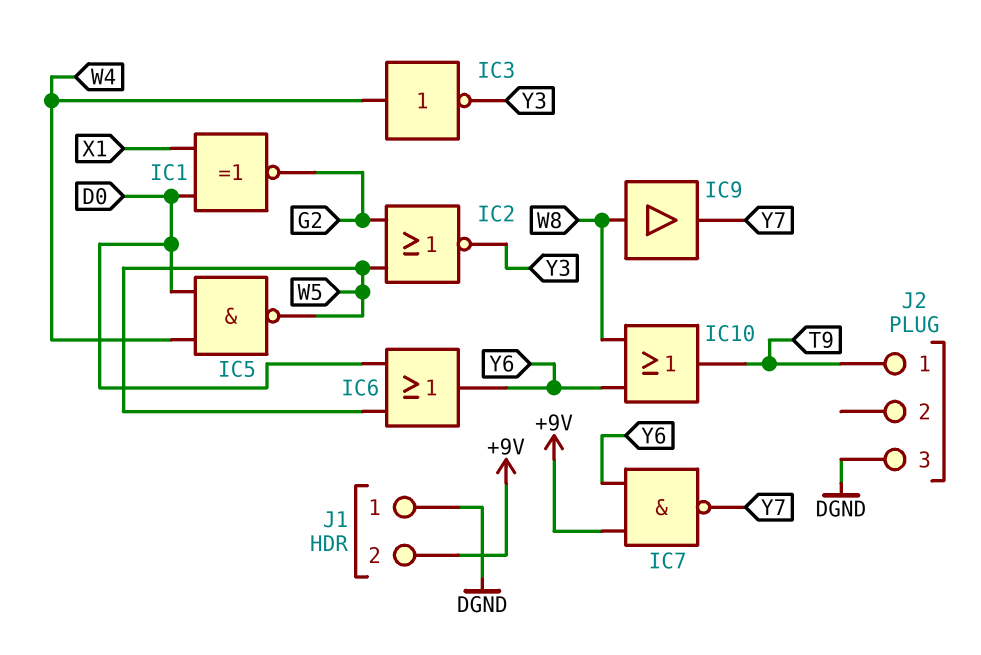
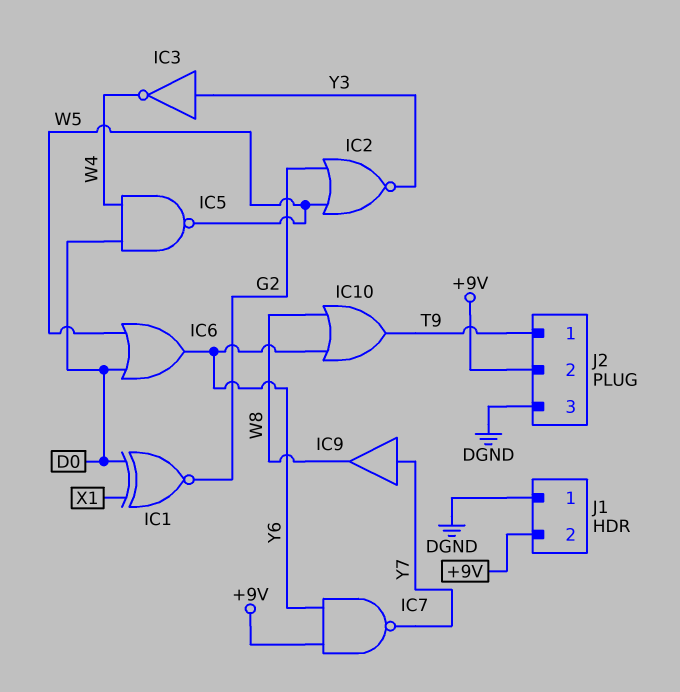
IC3: NOT (in W4, out Y3) -> NOT (in Y3, out W4)
IC9: buffer (in W8, out Y7) -> buffer (in Y7, out W8)
J2 pin 2: none -> +9V

